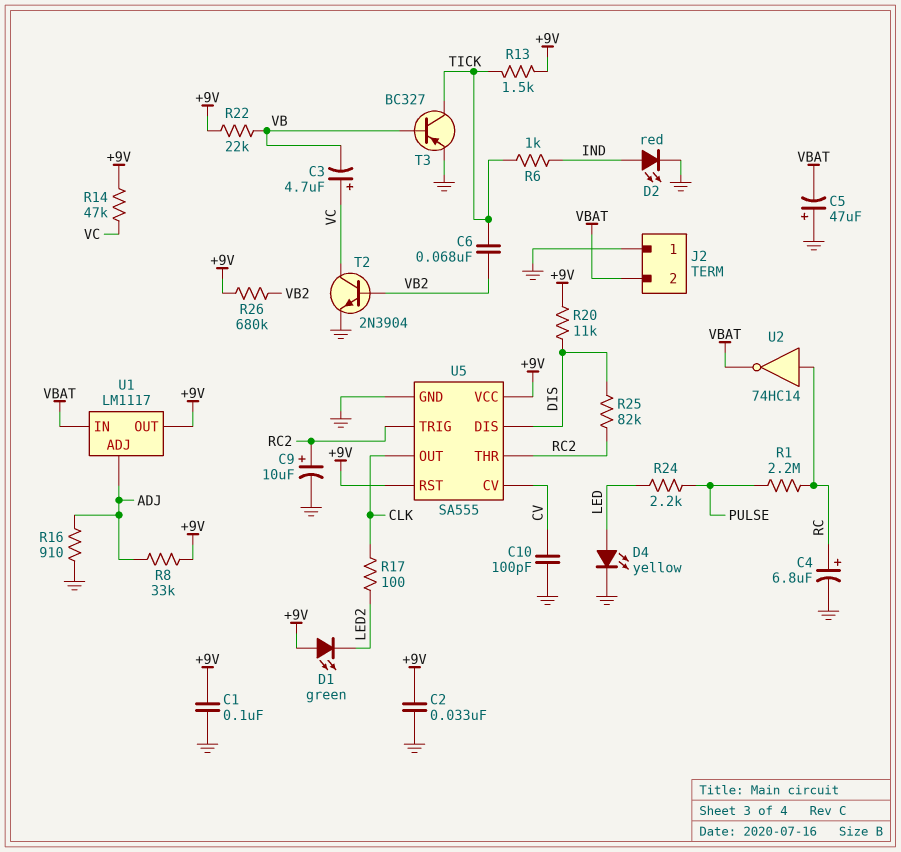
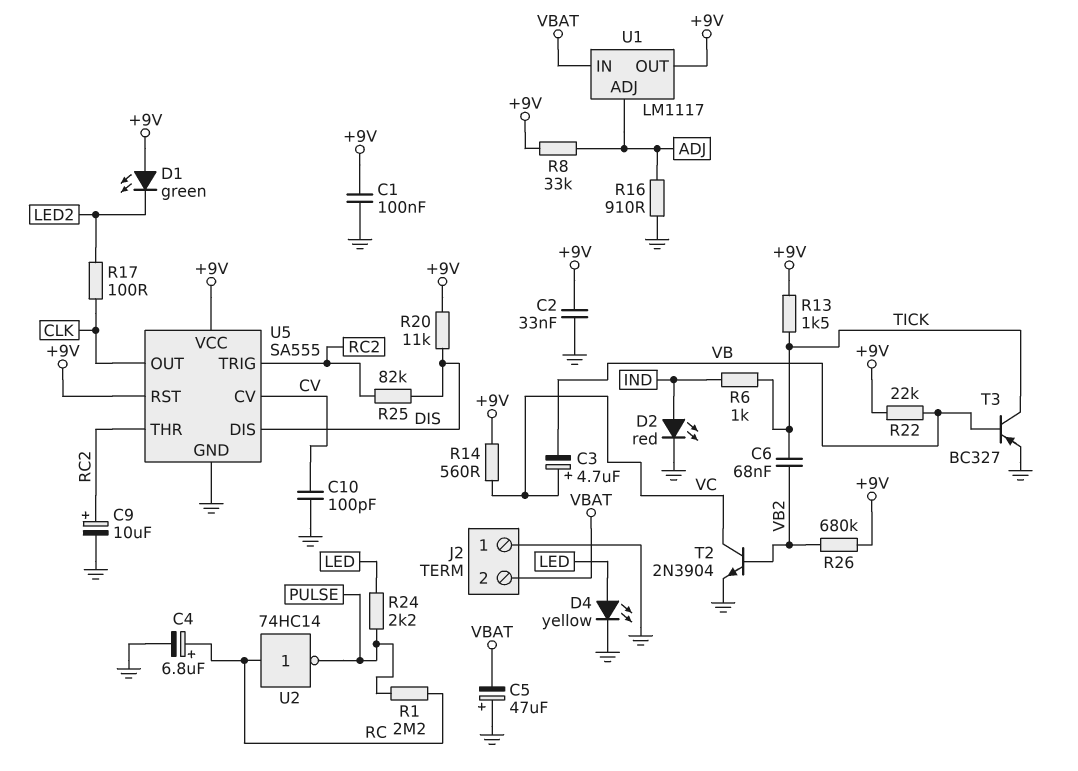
R14: 47k (+9V, VC) -> 560 (+9V, VC)
U2: NOT 74HC14 (in RC, out VBAT) -> NOT 74HC14 (in RC, out PULSE)

